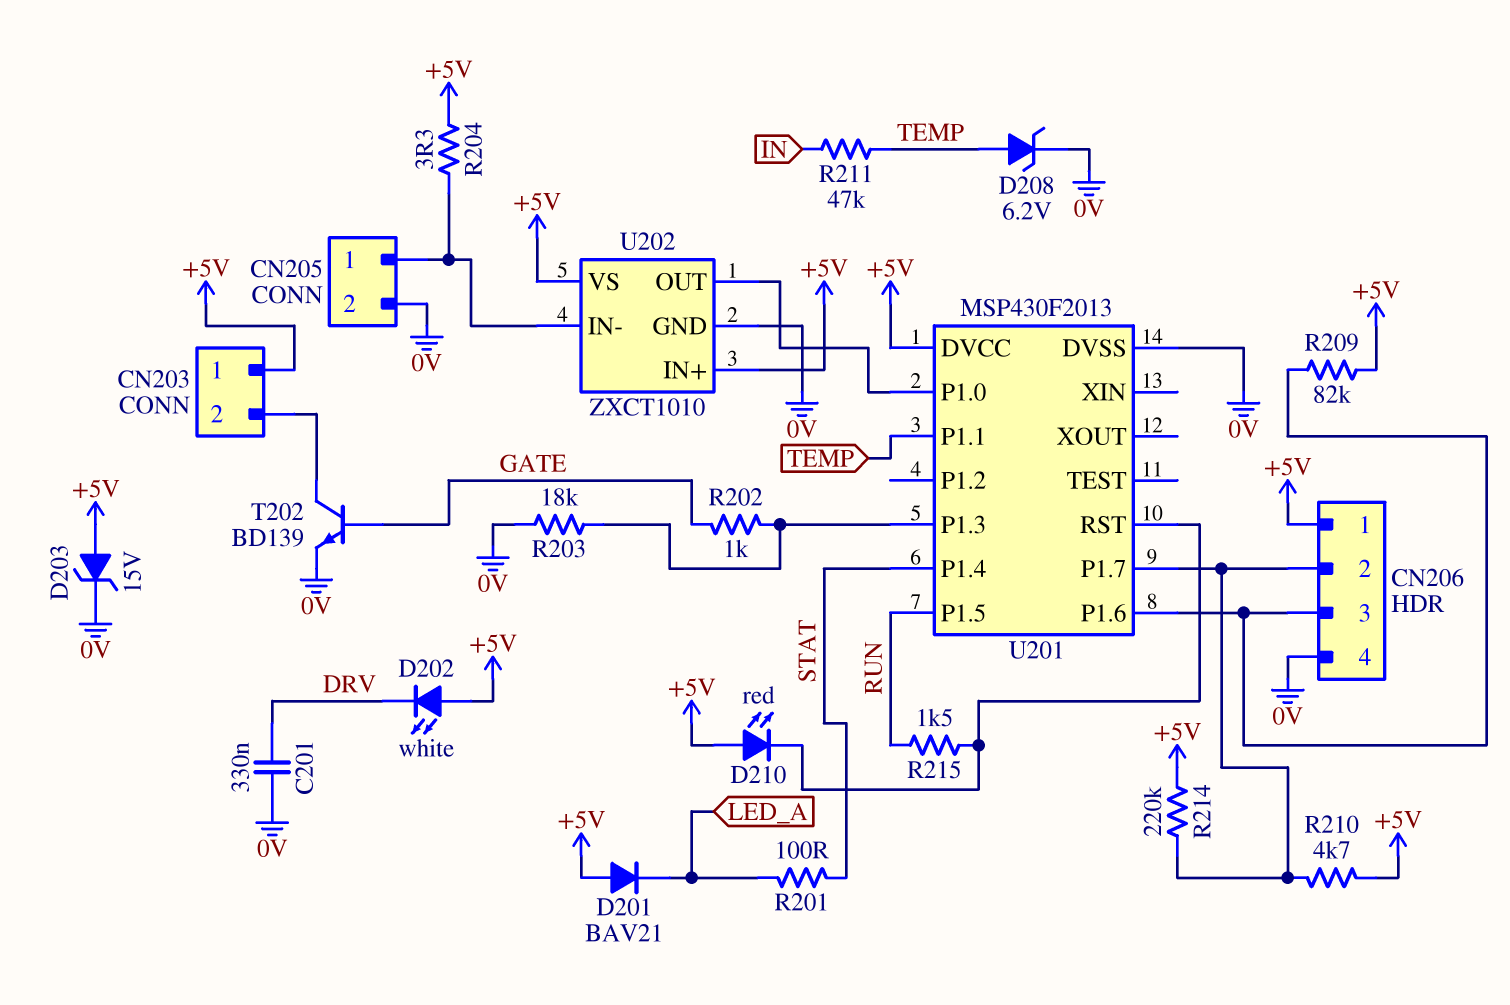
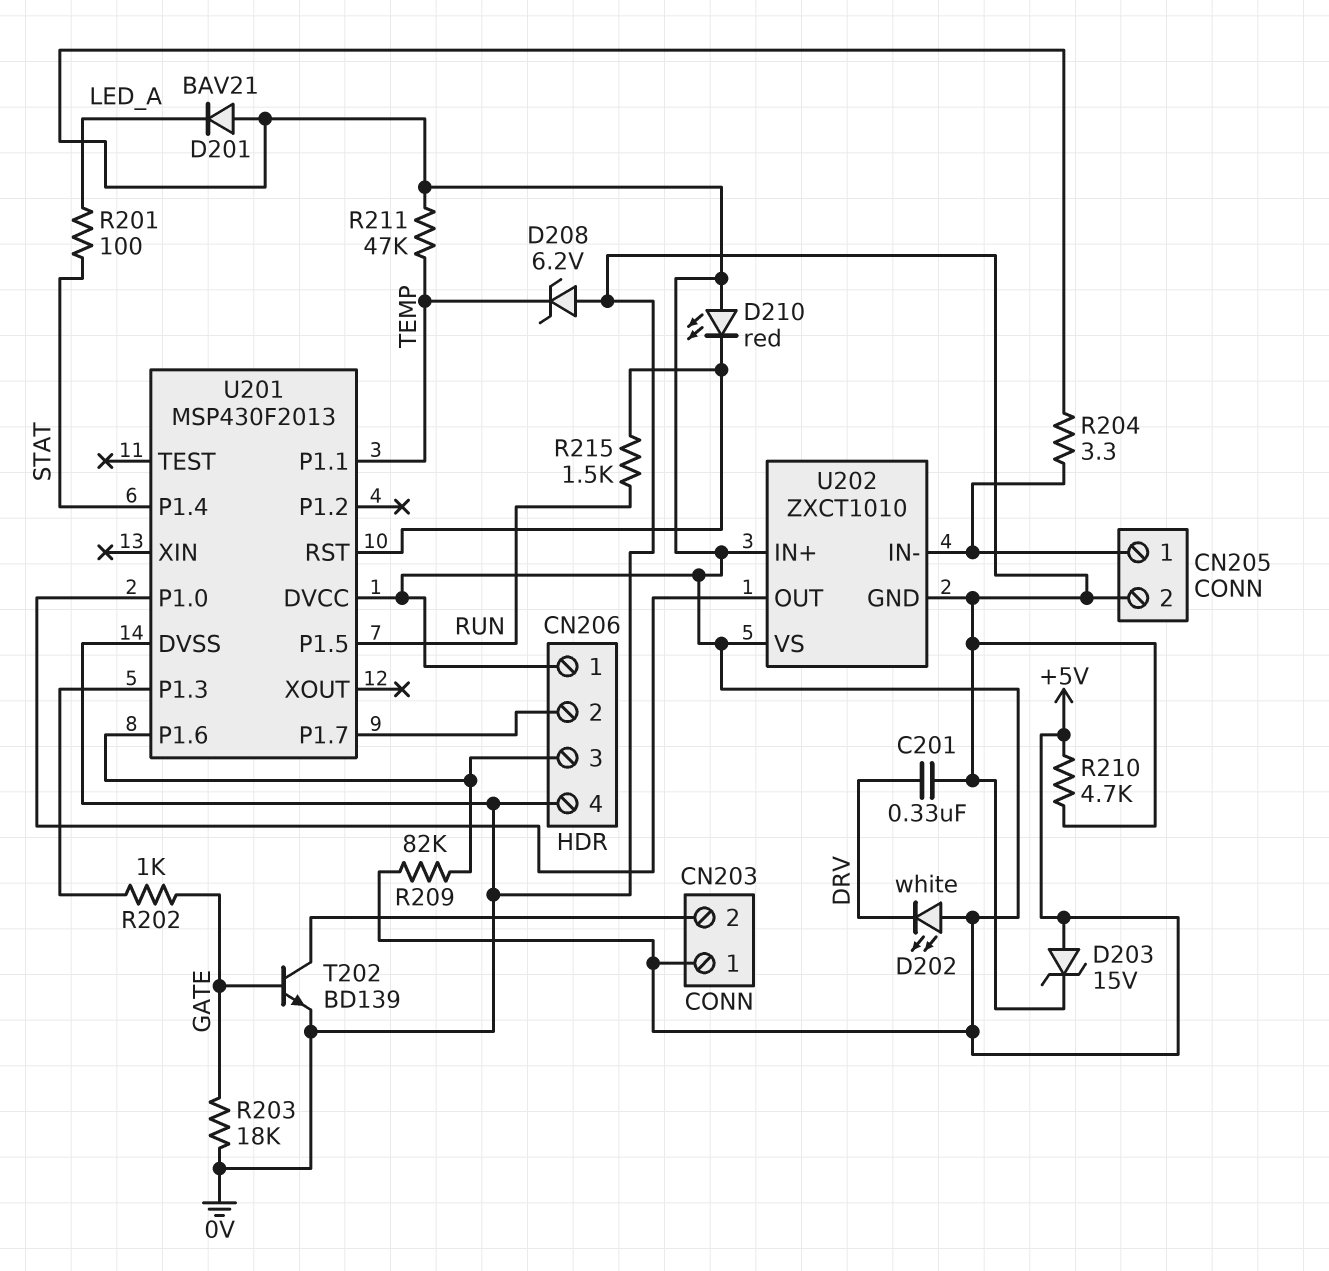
D208: zener 6.2V (A TEMP, K 0V) -> zener 6.2V (A 0V, K TEMP)
R203: 18k (0V, U201/P1.3) -> 18k (0V, GATE)
R210: 4.7k (+5V, CN206/2) -> 4.7k (+5V, 0V)
R211: 47k (IN, TEMP) -> 47k (+5V, TEMP)
R214: 220k (+5V, CN206/2) -> none

